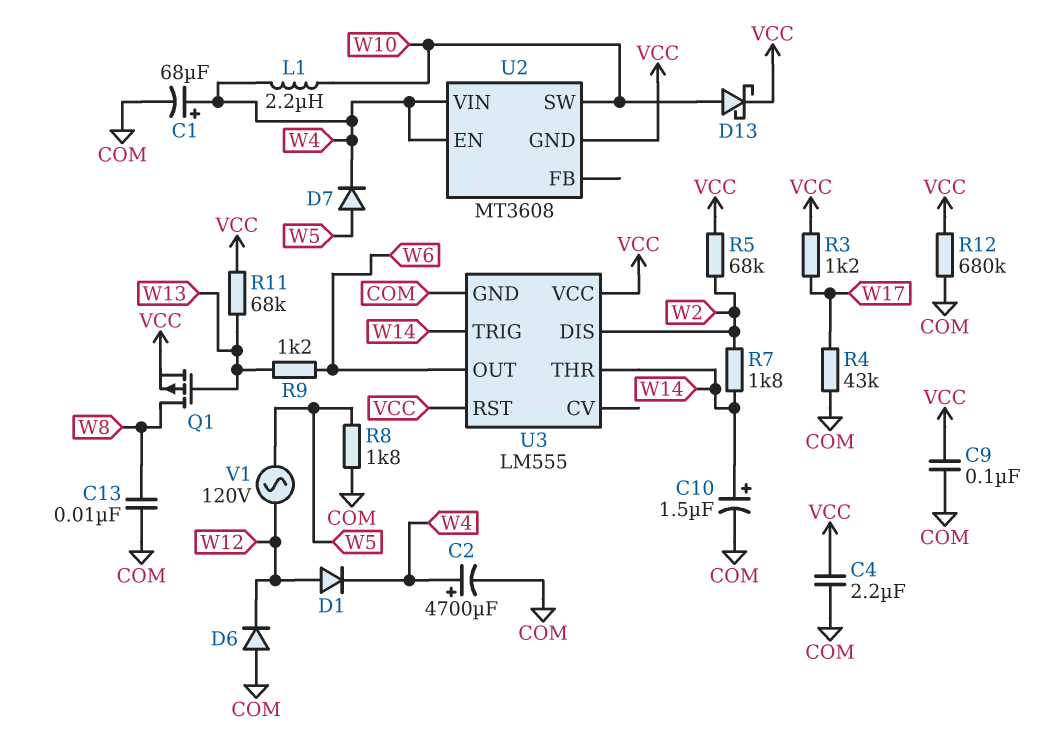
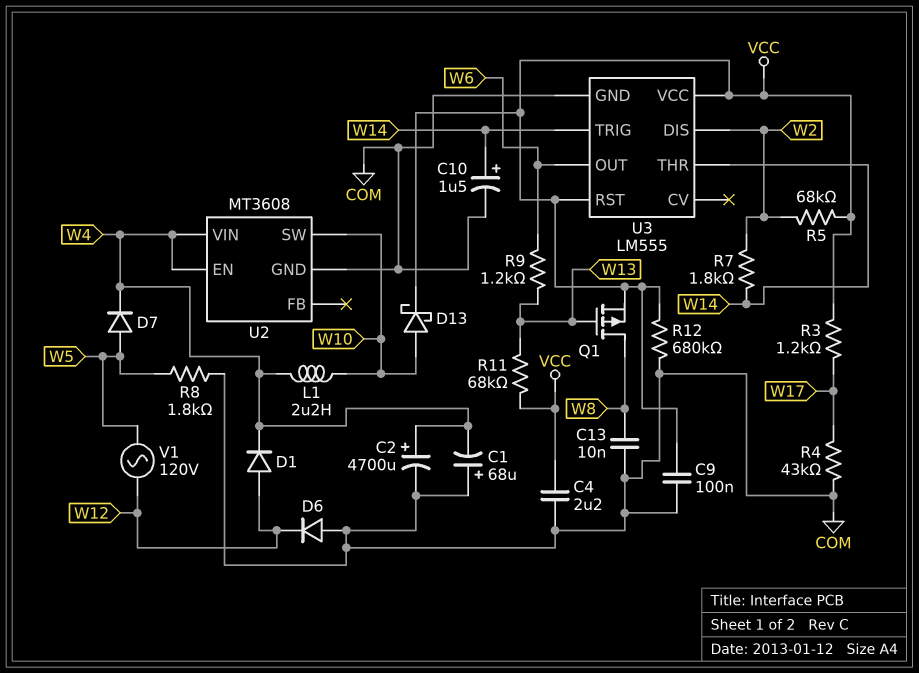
C1: 68uF (plus W4, minus COM) -> 68uF (plus COM, minus W4)
U2 pin GND: VCC -> COM

